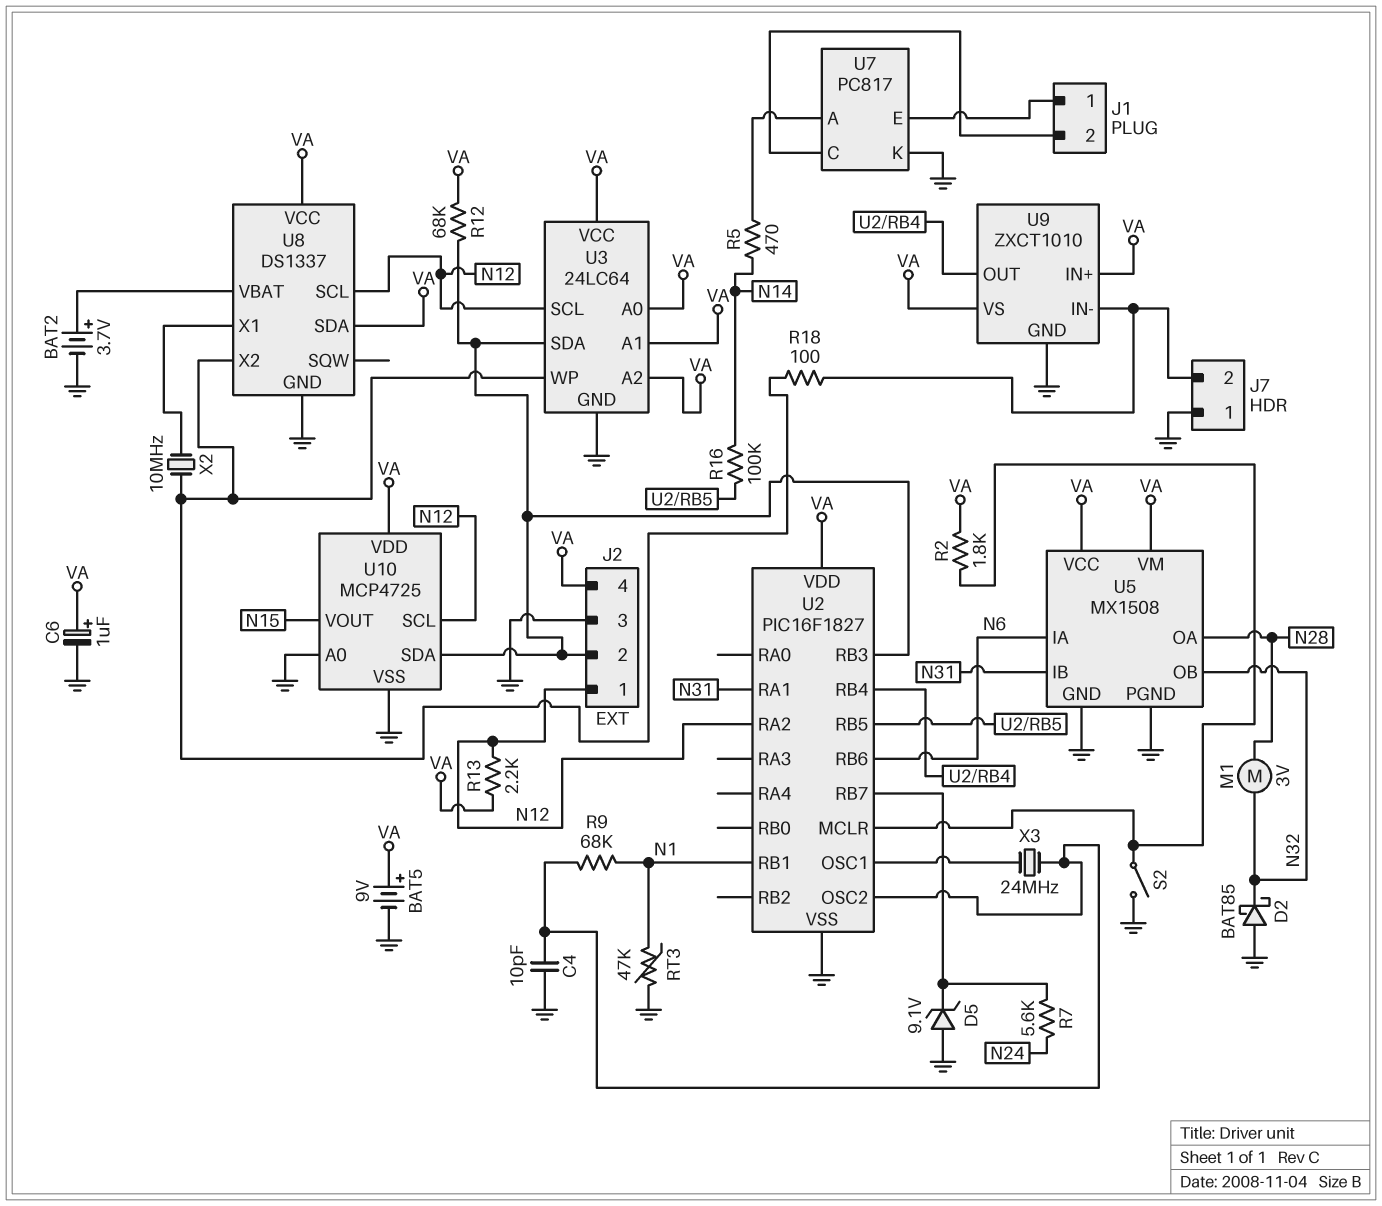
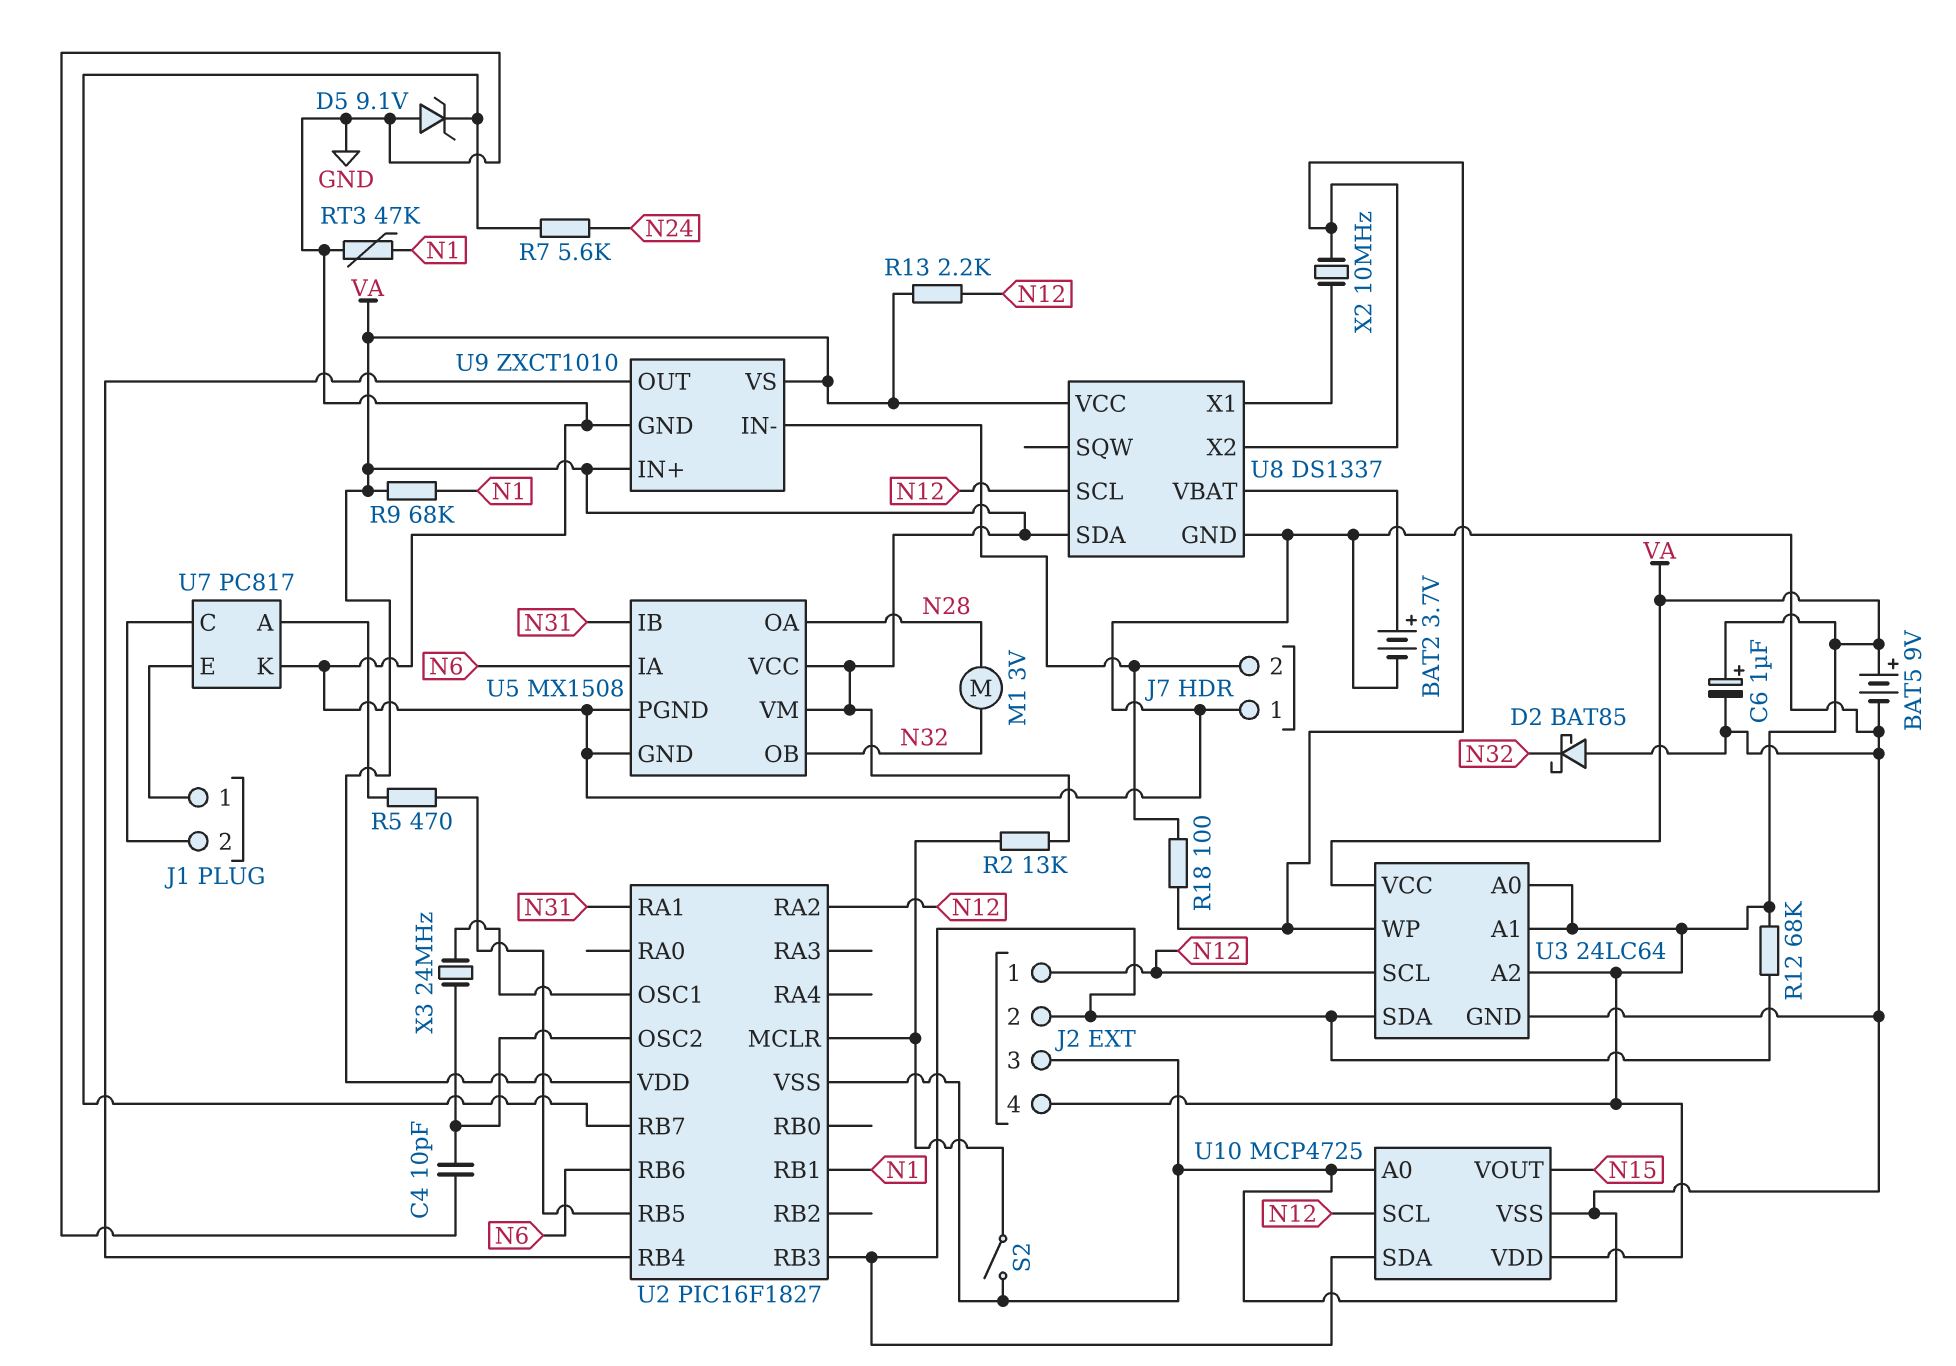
R2: 1.8k (U2/MCLR, VA) -> 13k (U2/MCLR, VA)
R5: 470 (N14, U7/A) -> 470 (U2/RB5, U7/A)
R9: 68k (N1, U2/OSC2) -> 68k (N1, VA)
R16: 100k (N14, U2/RB5) -> none

